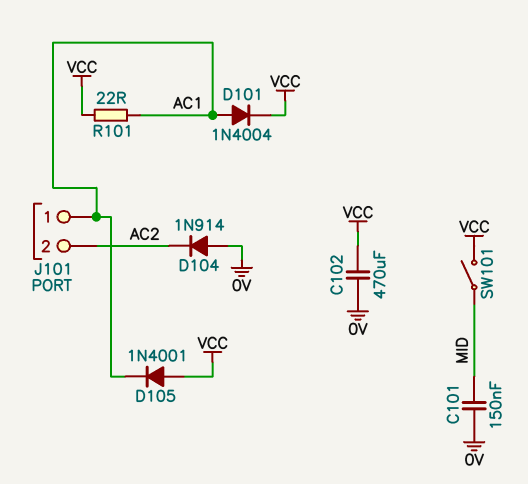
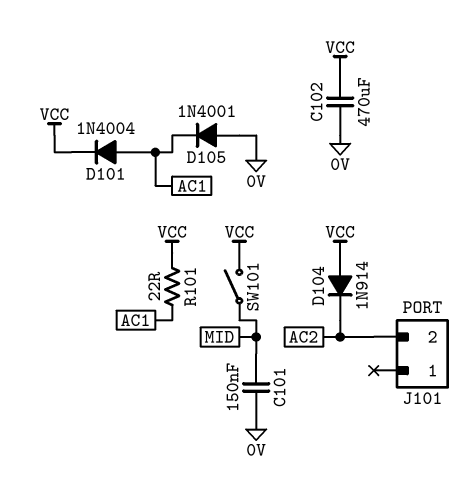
D104: diode 1N914 (A 0V, K AC2) -> diode 1N914 (A VCC, K AC2)
D105: diode 1N4001 (A VCC, K AC1) -> diode 1N4001 (A 0V, K AC1)
J101 pin 1: AC1 -> none

